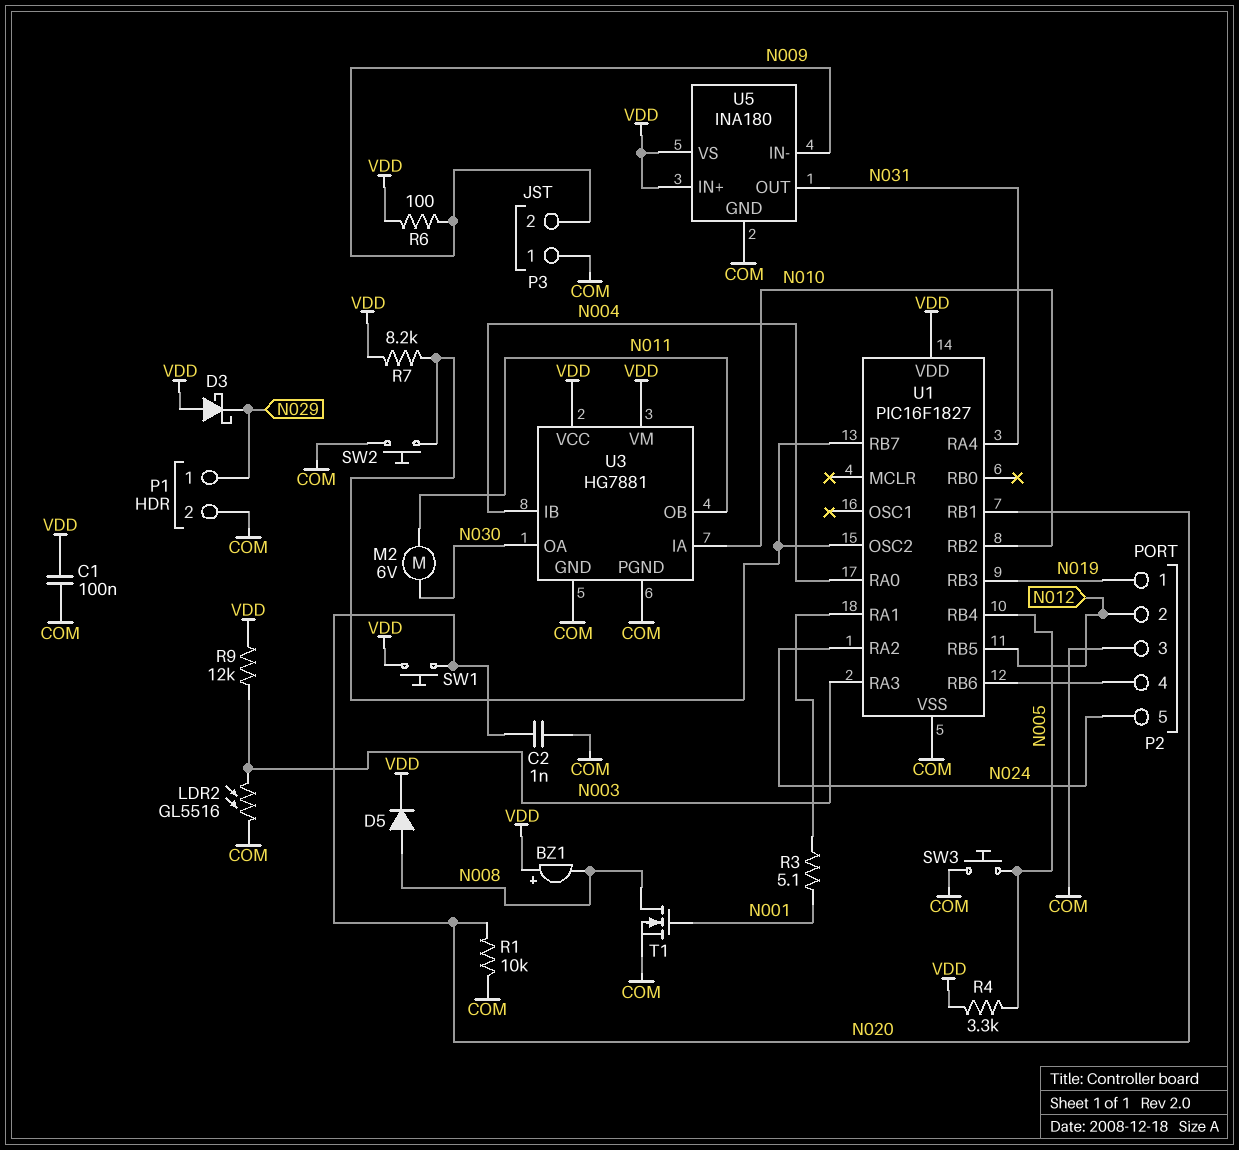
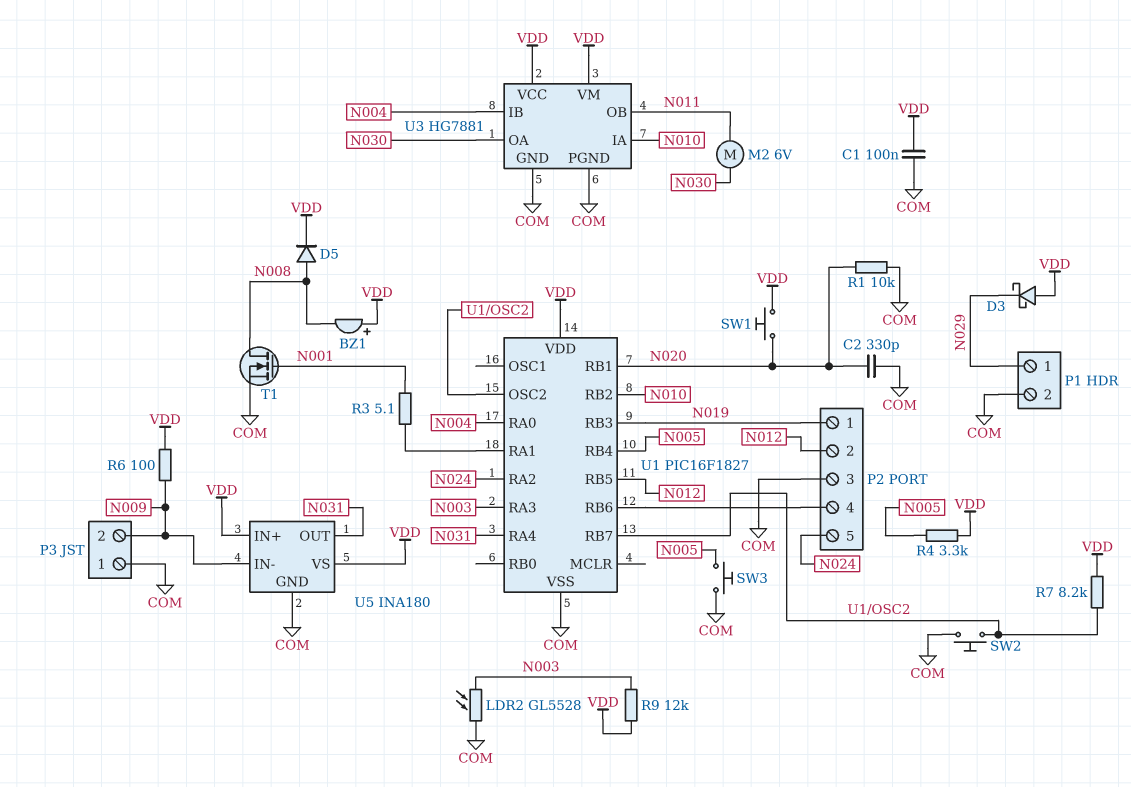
C2: 1nF (COM, N020) -> 330pF (COM, N020)
LDR2: GL5516 (COM, N003) -> GL5528 (COM, N003)

